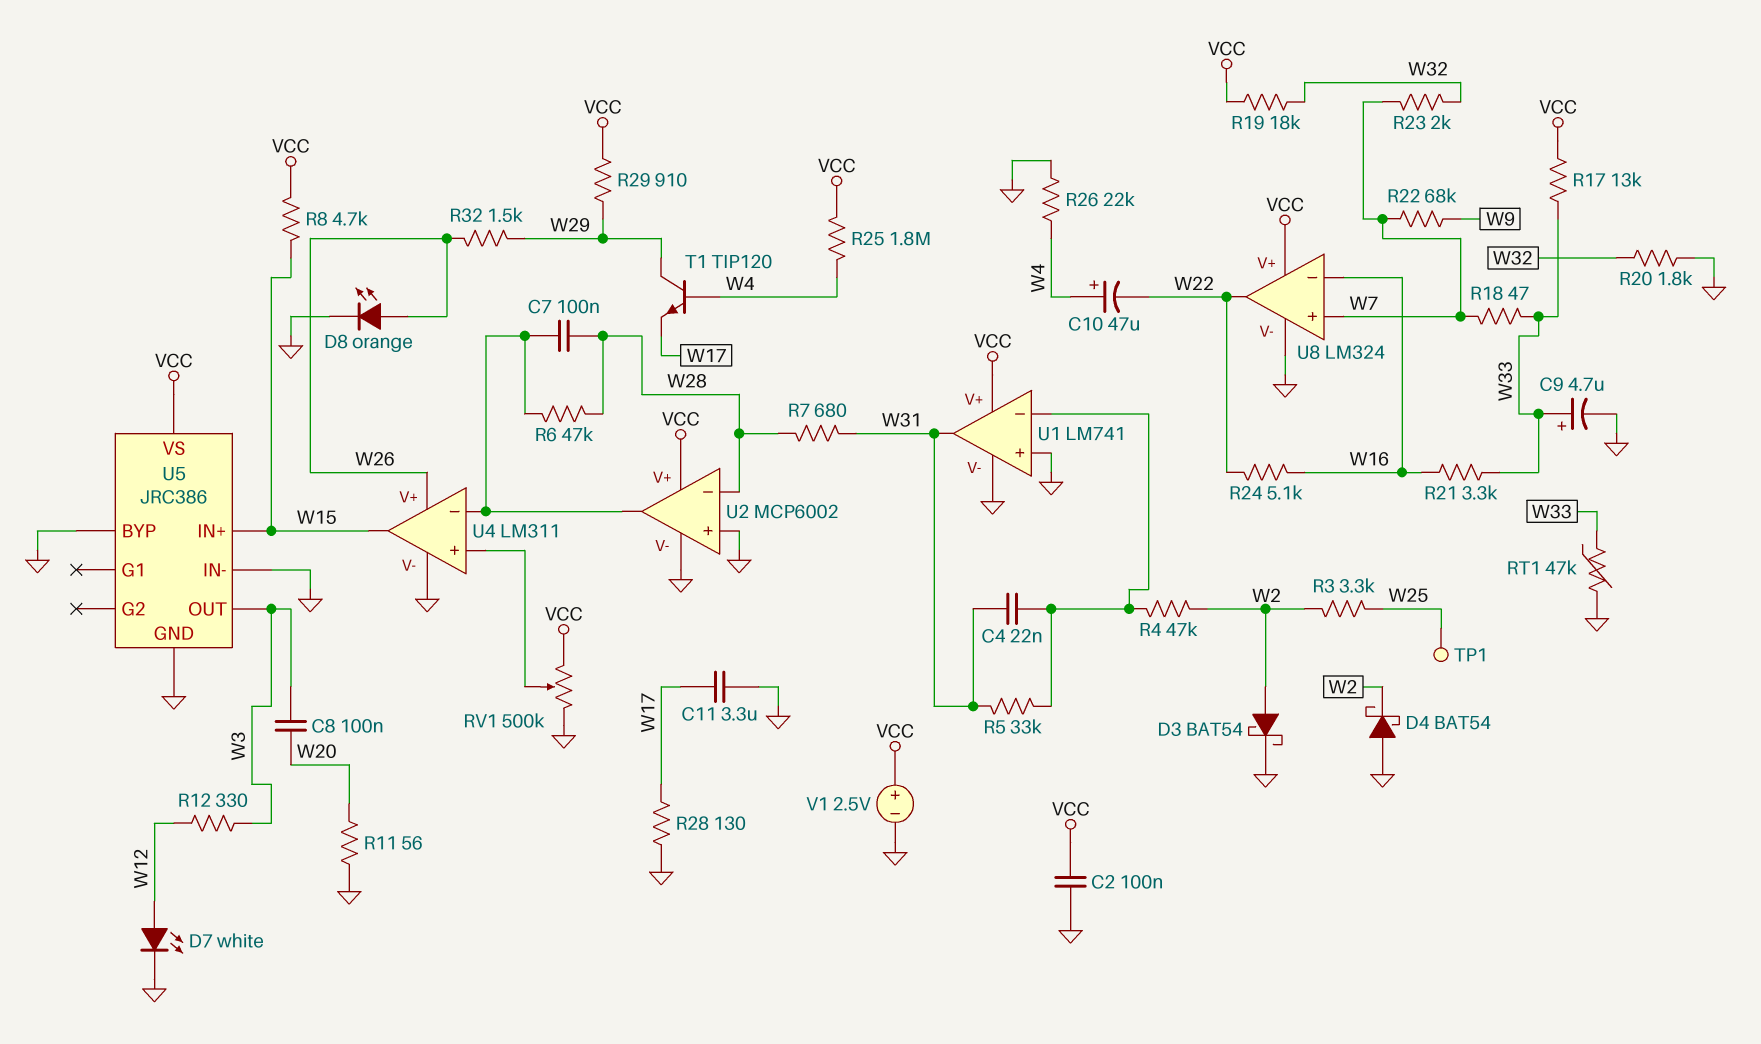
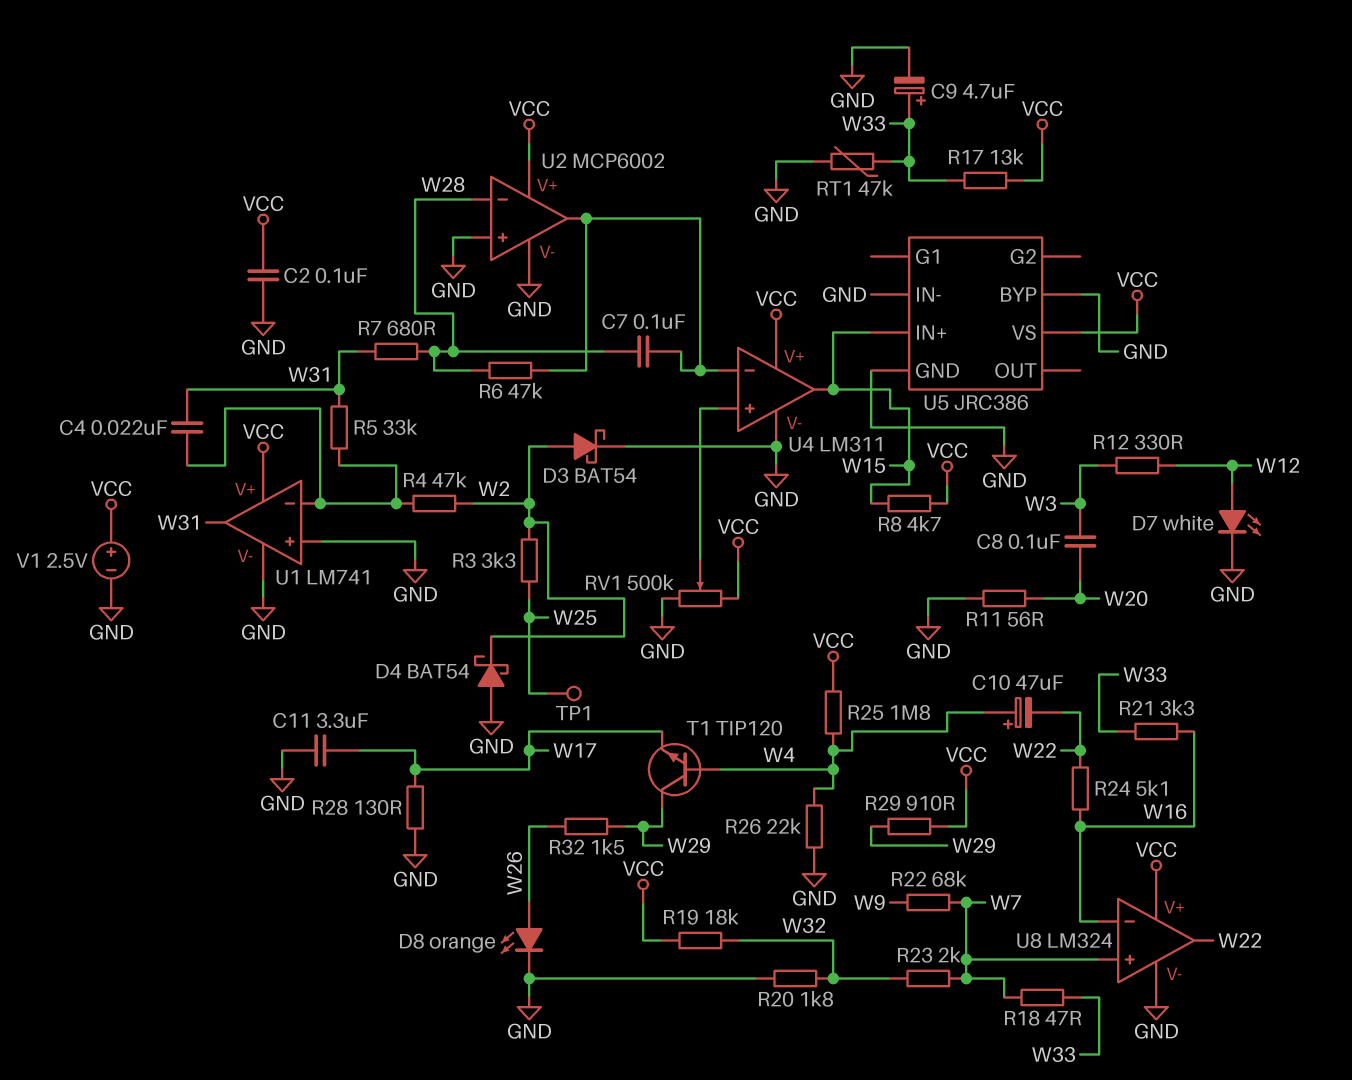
U4 pin V+: W26 -> VCC
U5 pin OUT: W3 -> none

